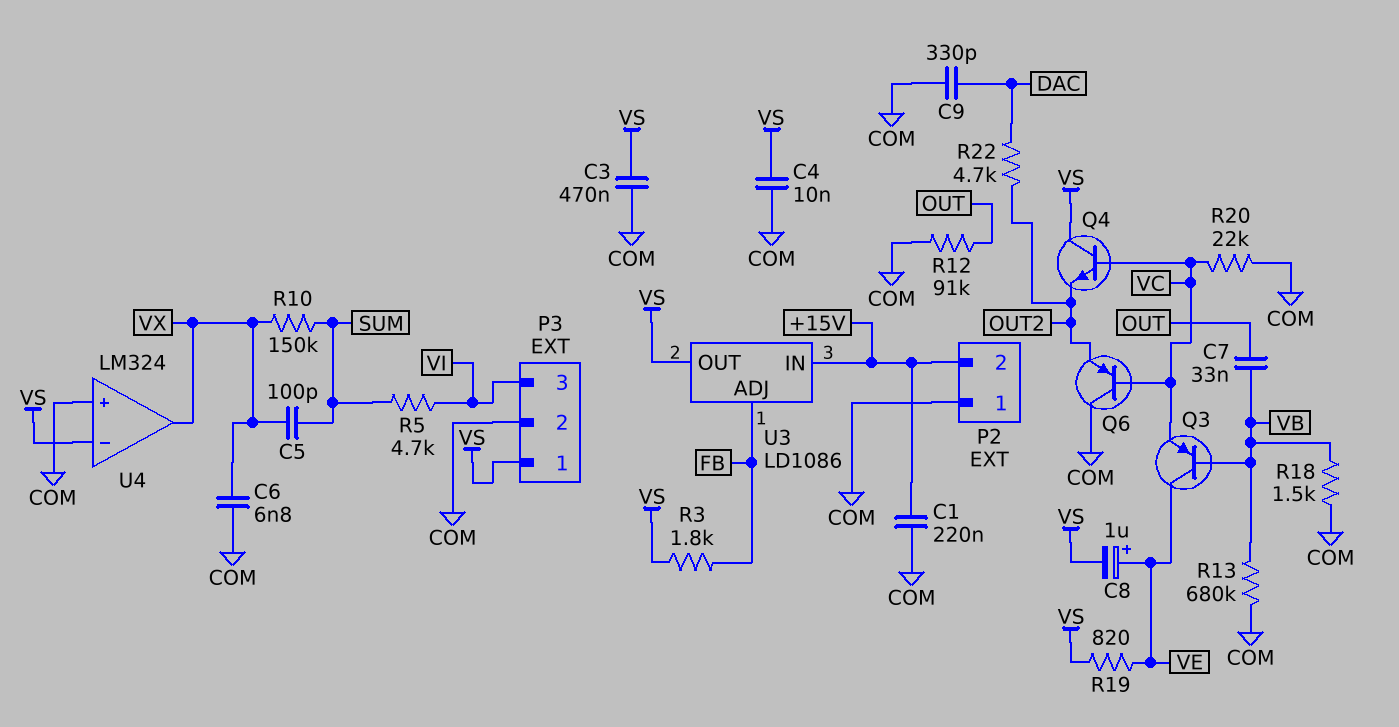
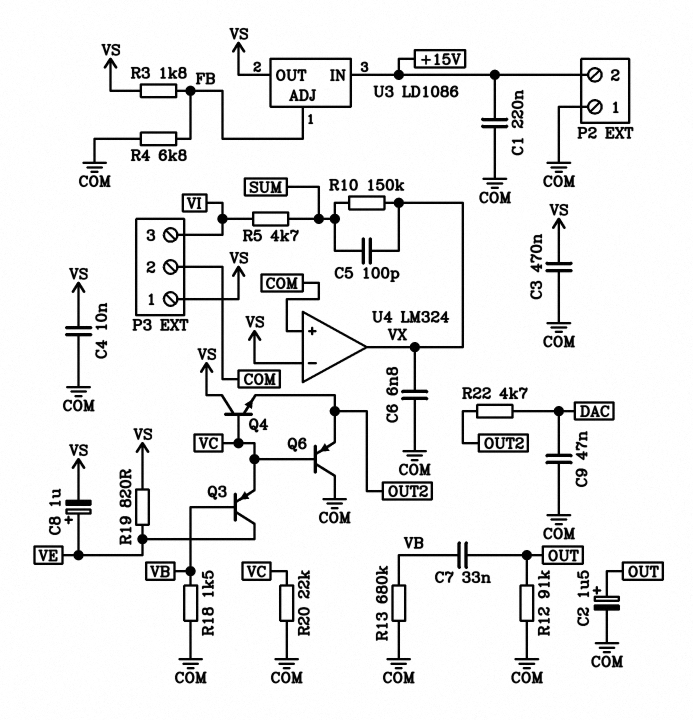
C2: none -> 1.5uF (plus OUT, minus COM)
C9: 330pF (COM, DAC) -> 47nF (COM, DAC)
R4: none -> 6.8k (COM, FB)

